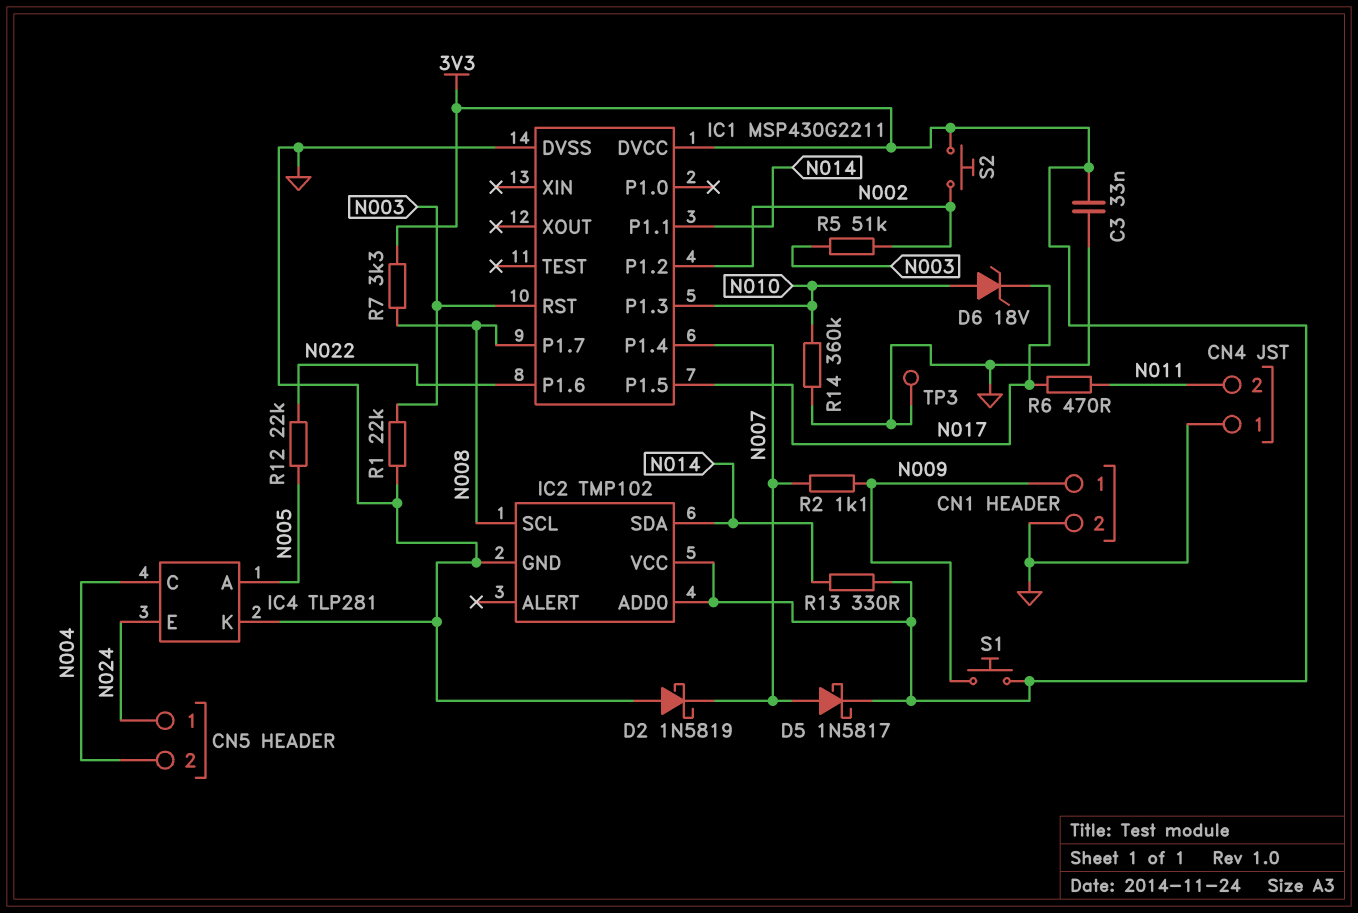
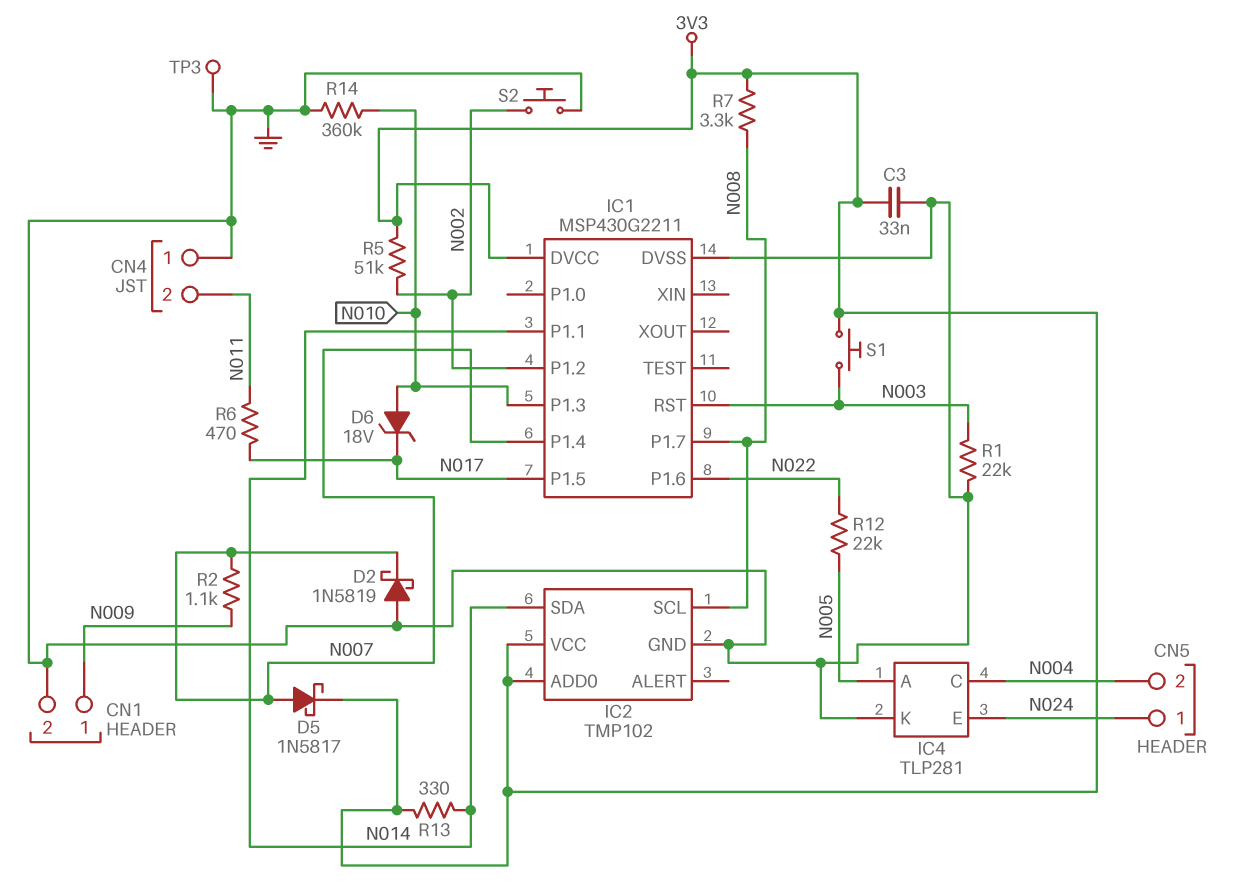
R5: 51k (N002, N003) -> 51k (3V3, N002)
S1: button (3V3, N009) -> button (3V3, N003)
S2: button (3V3, N002) -> button (GND, N002)

